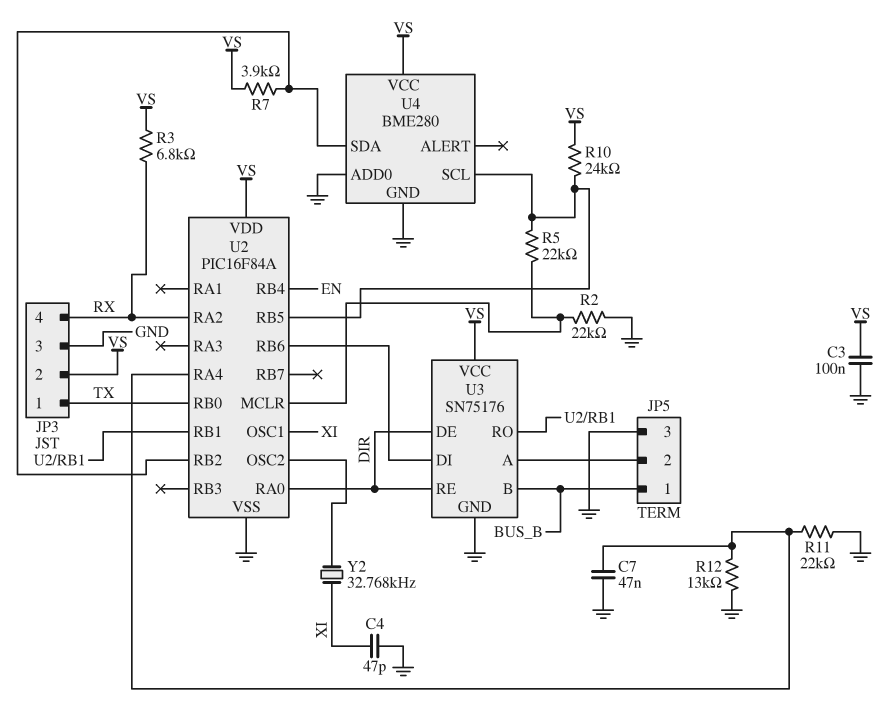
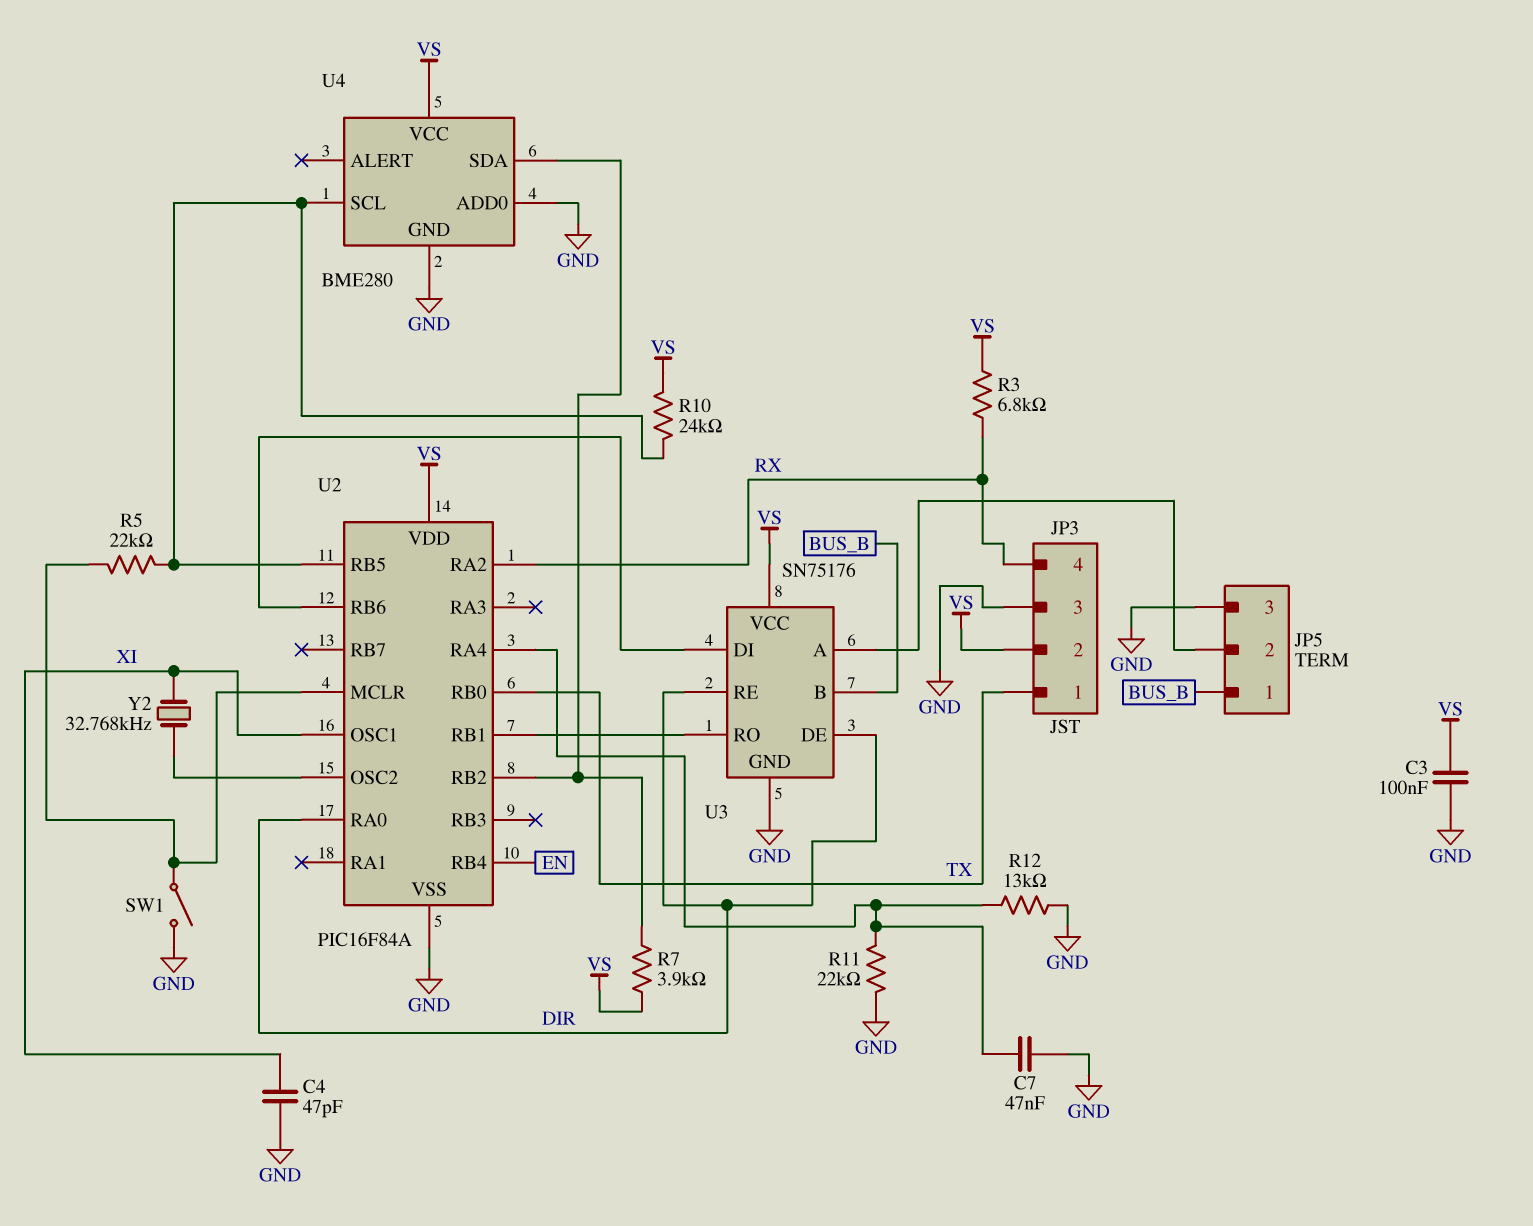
R2: 22k (GND, U2/MCLR) -> none
SW1: none -> switch (GND, U2/MCLR)

